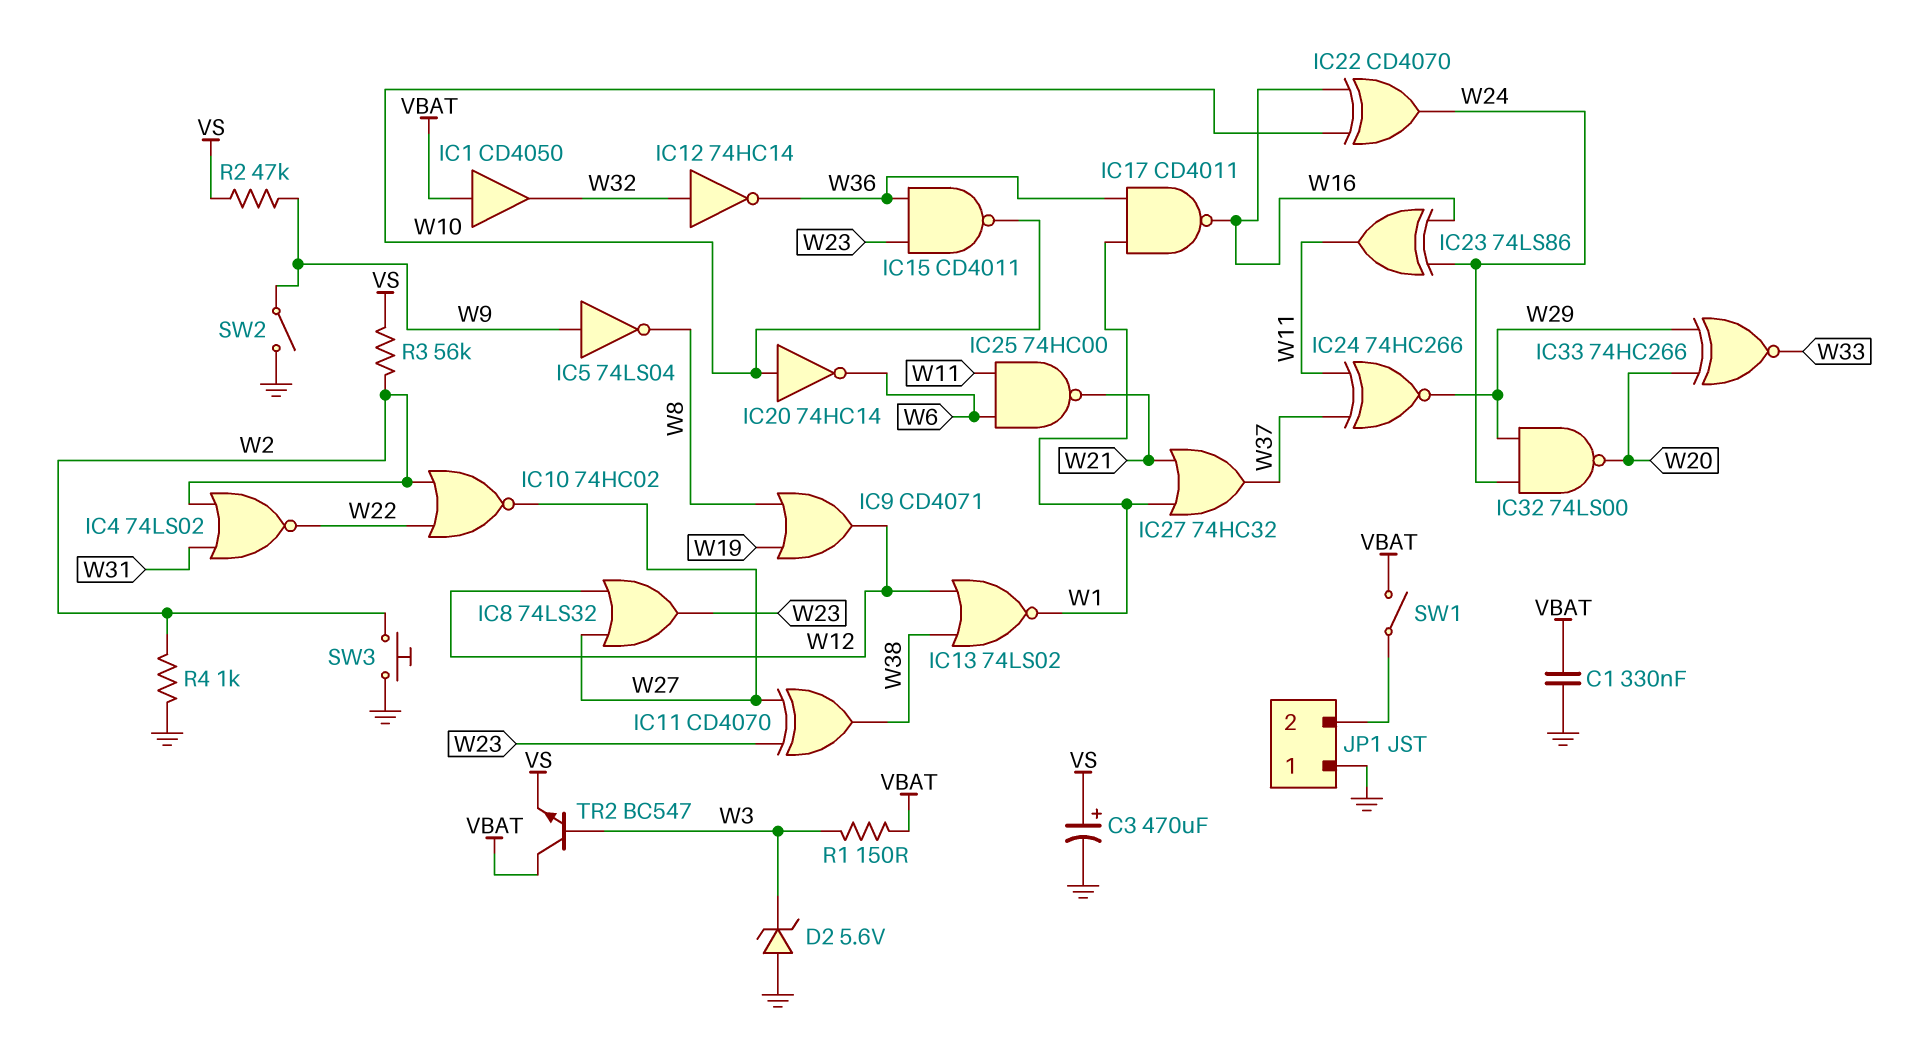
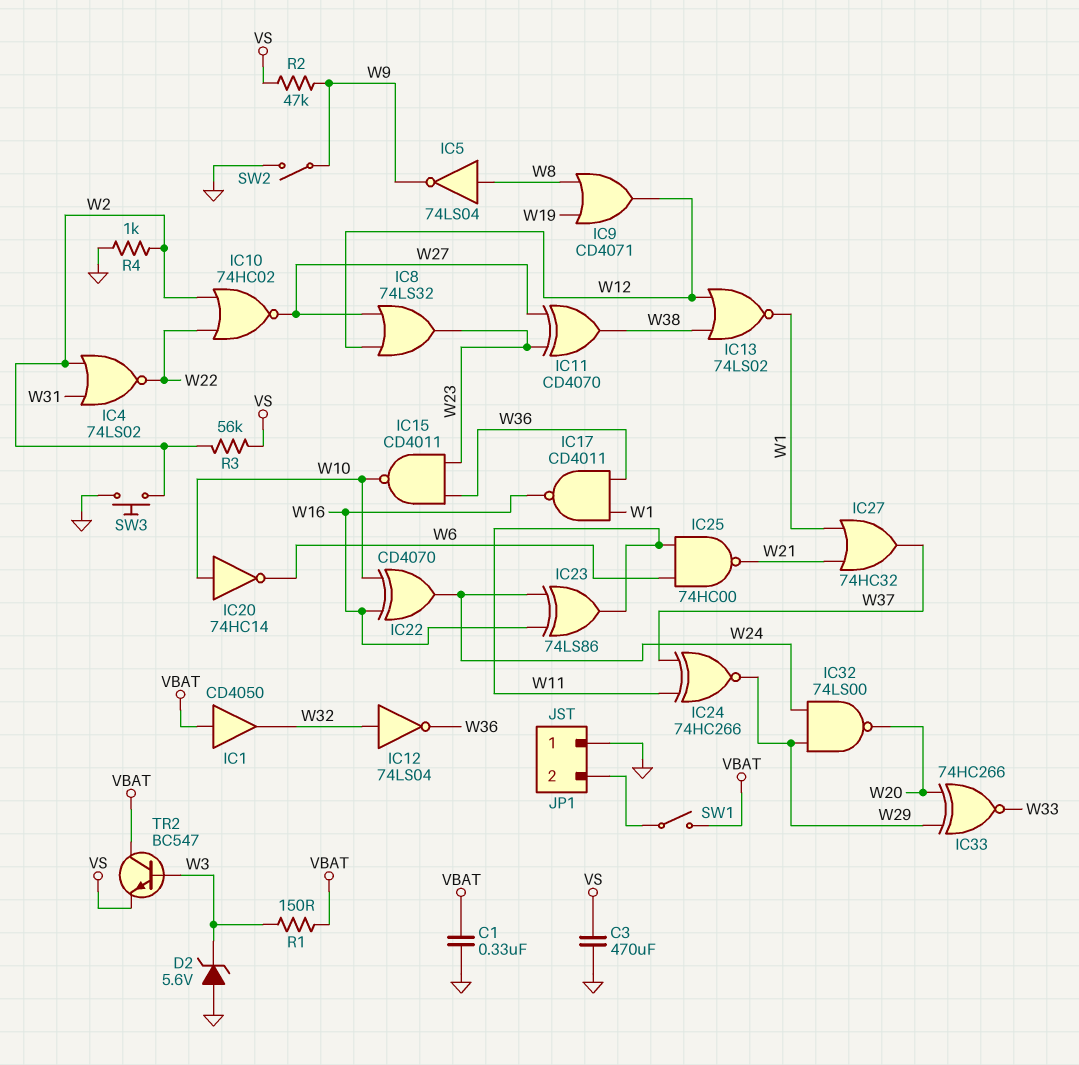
C3: 470uF (plus VS, minus GND) -> 470uF (GND, VS)
IC5: NOT 74LS04 (in W9, out W8) -> NOT 74LS04 (in W8, out W9)
IC12: NOT 74HC14 (in W32, out W36) -> NOT 74LS04 (in W32, out W36)

